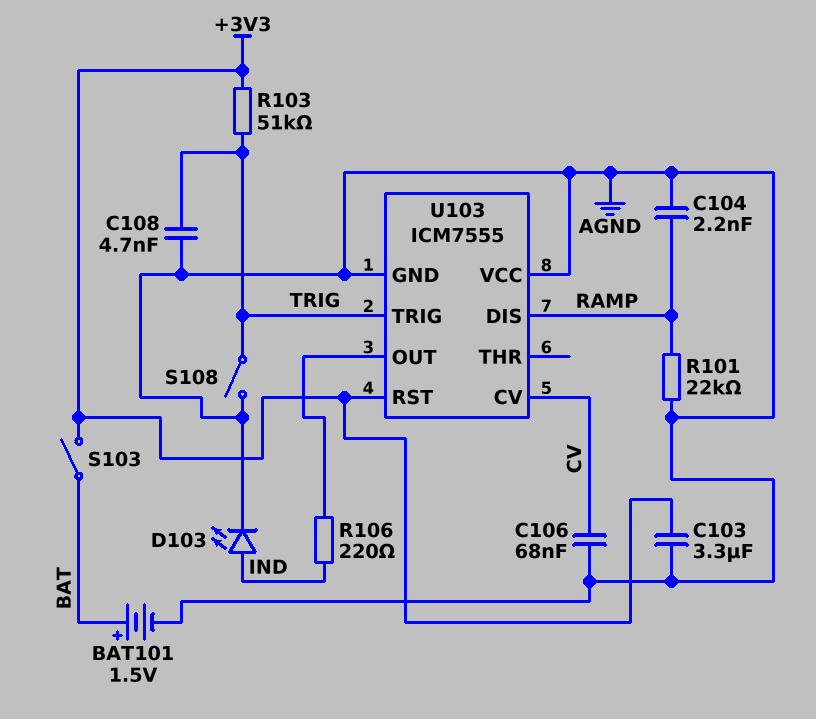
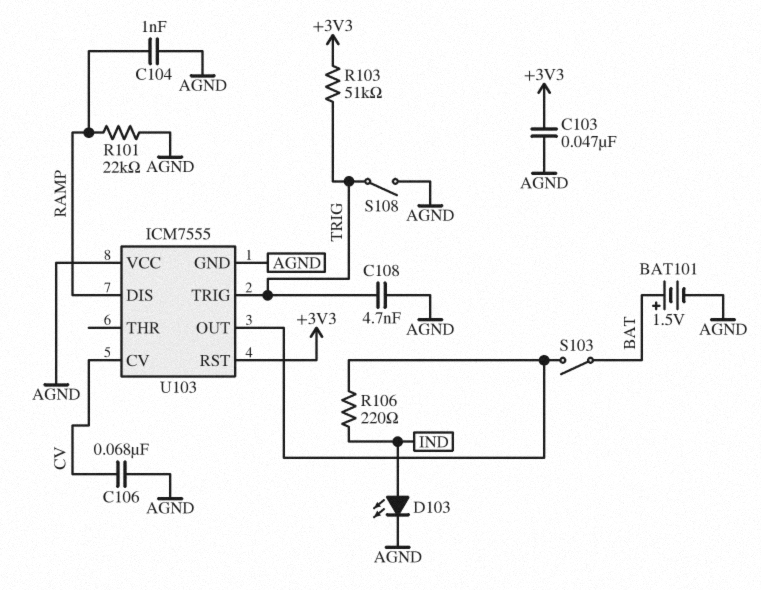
C103: 3.3uF (+3V3, AGND) -> 47nF (+3V3, AGND)
C104: 2.2nF (AGND, RAMP) -> 1nF (AGND, RAMP)
S103: switch (+3V3, BAT) -> switch (BAT, U103/OUT)

